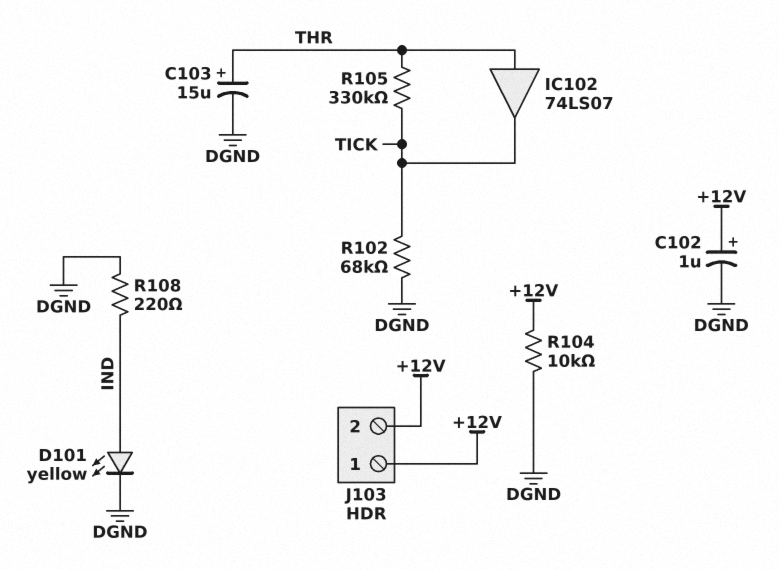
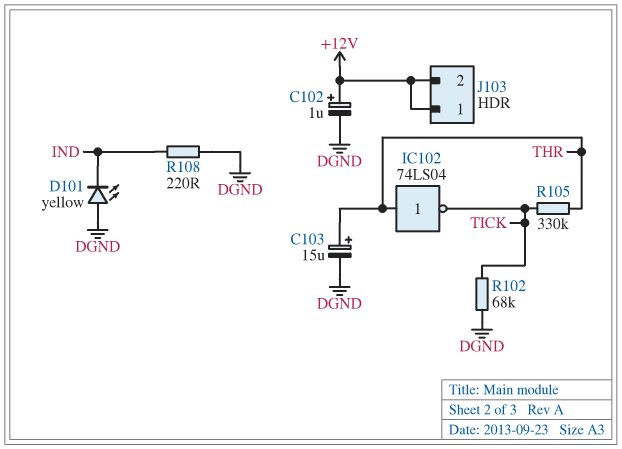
D101: LED yellow (A IND, K DGND) -> LED yellow (A DGND, K IND)
IC102: buffer 74LS07 (in THR, out TICK) -> NOT 74LS04 (in THR, out TICK)
R104: 10k (+12V, DGND) -> none

